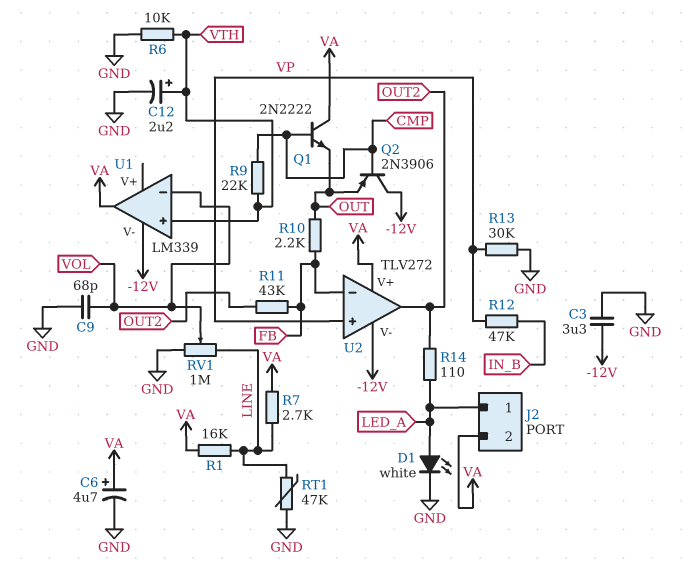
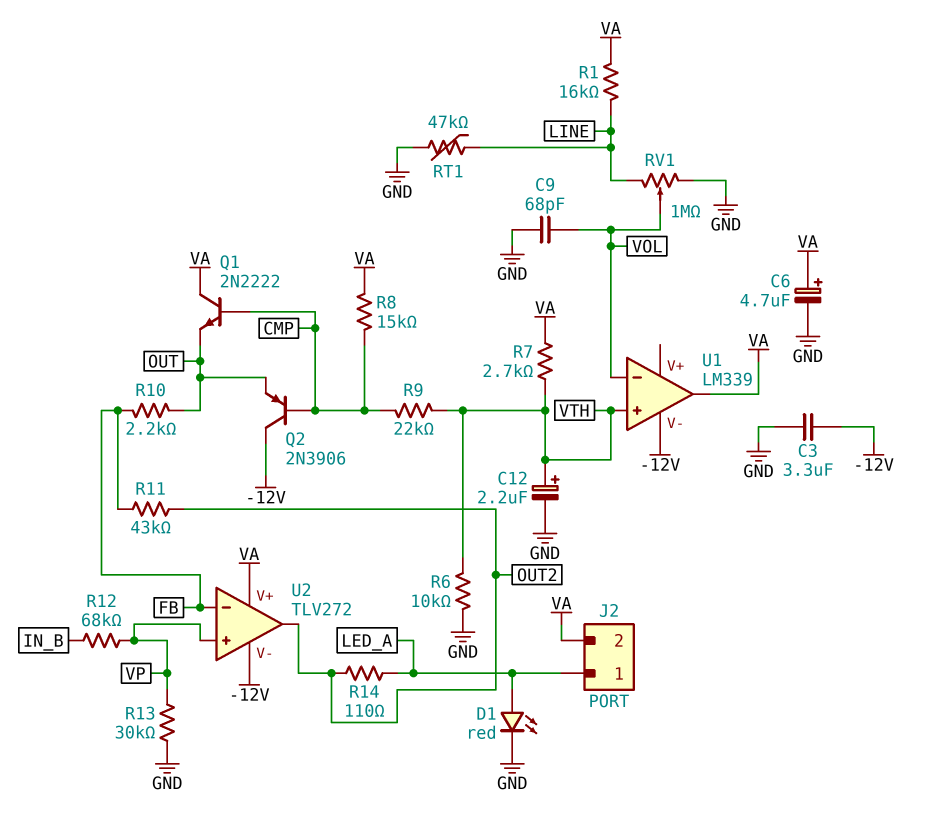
D1: LED white (A LED_A, K GND) -> LED red (A LED_A, K GND)
R7: 2.7k (LINE, VA) -> 2.7k (VA, VTH)
R8: none -> 15k (CMP, VA)
R12: 47k (IN_B, VP) -> 68k (IN_B, VP)

